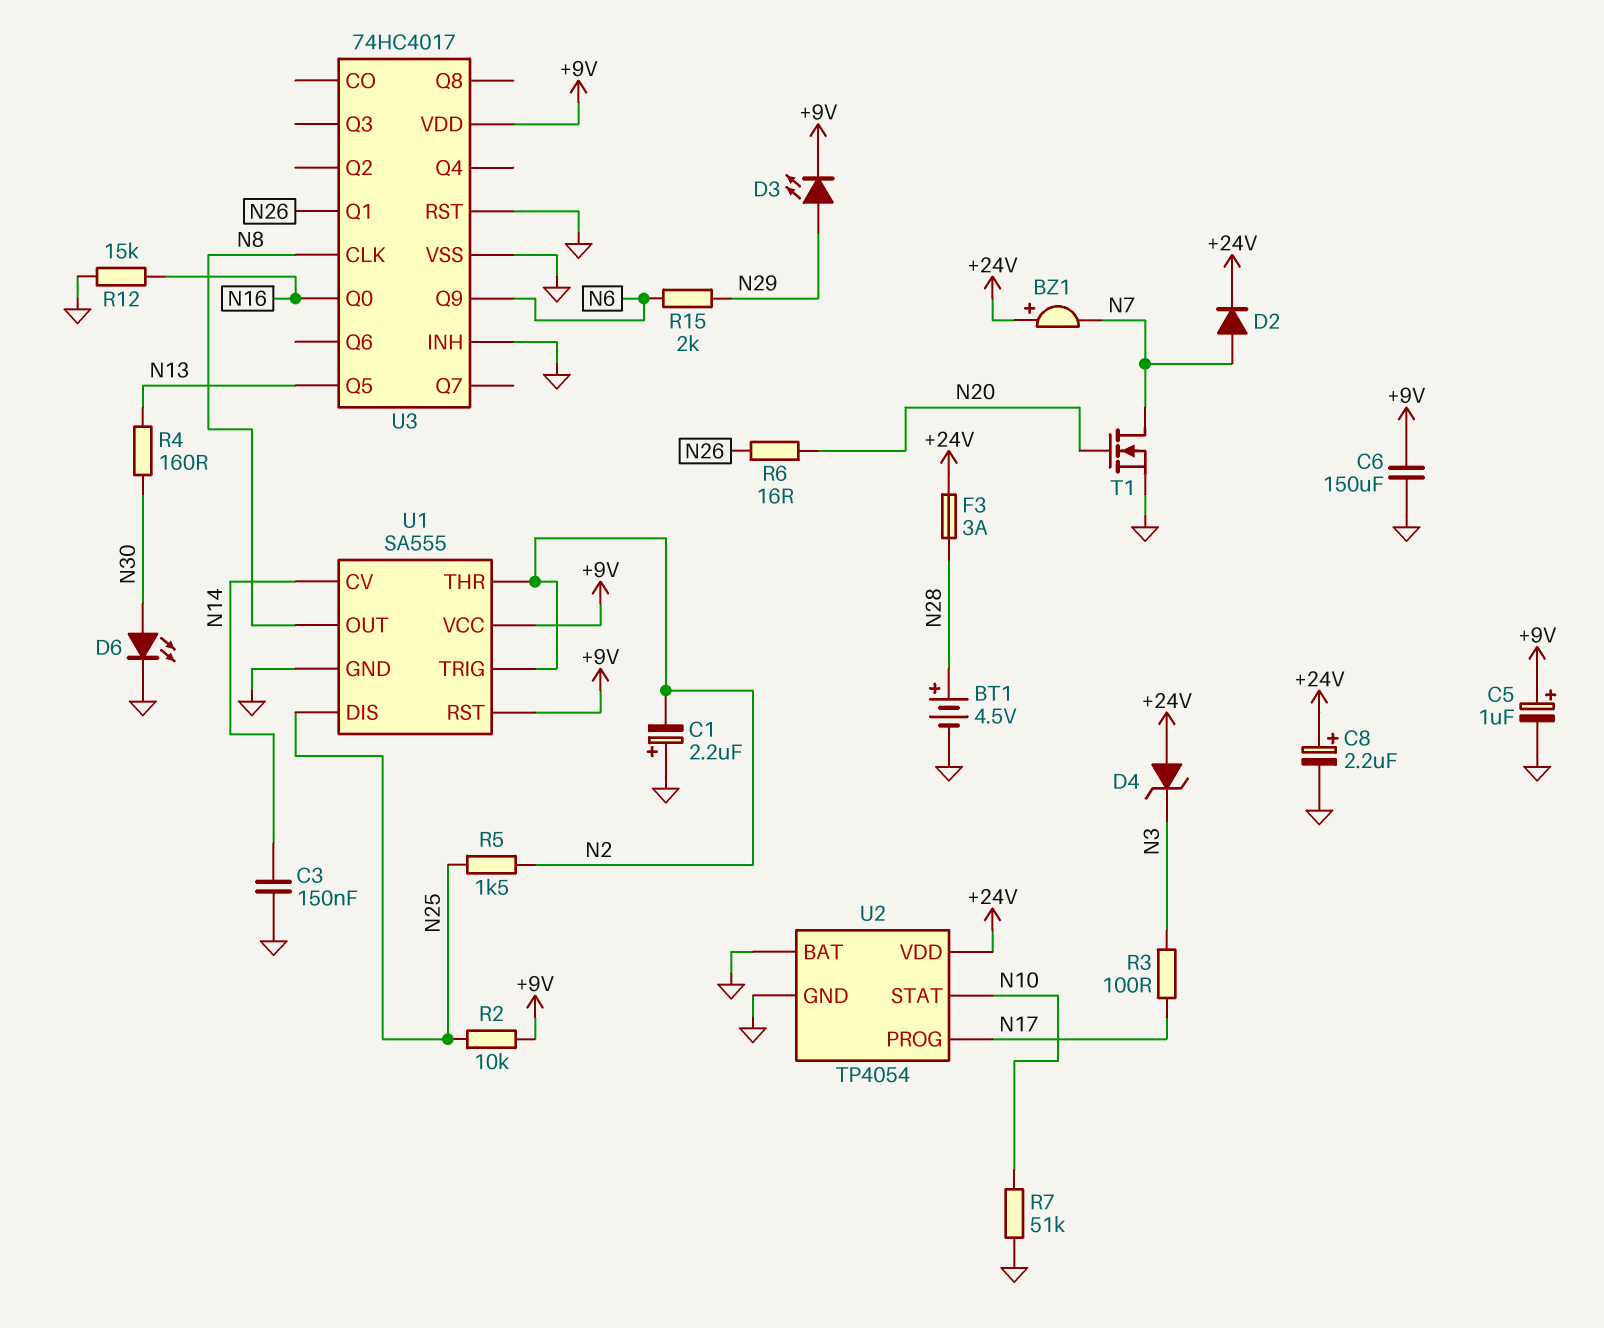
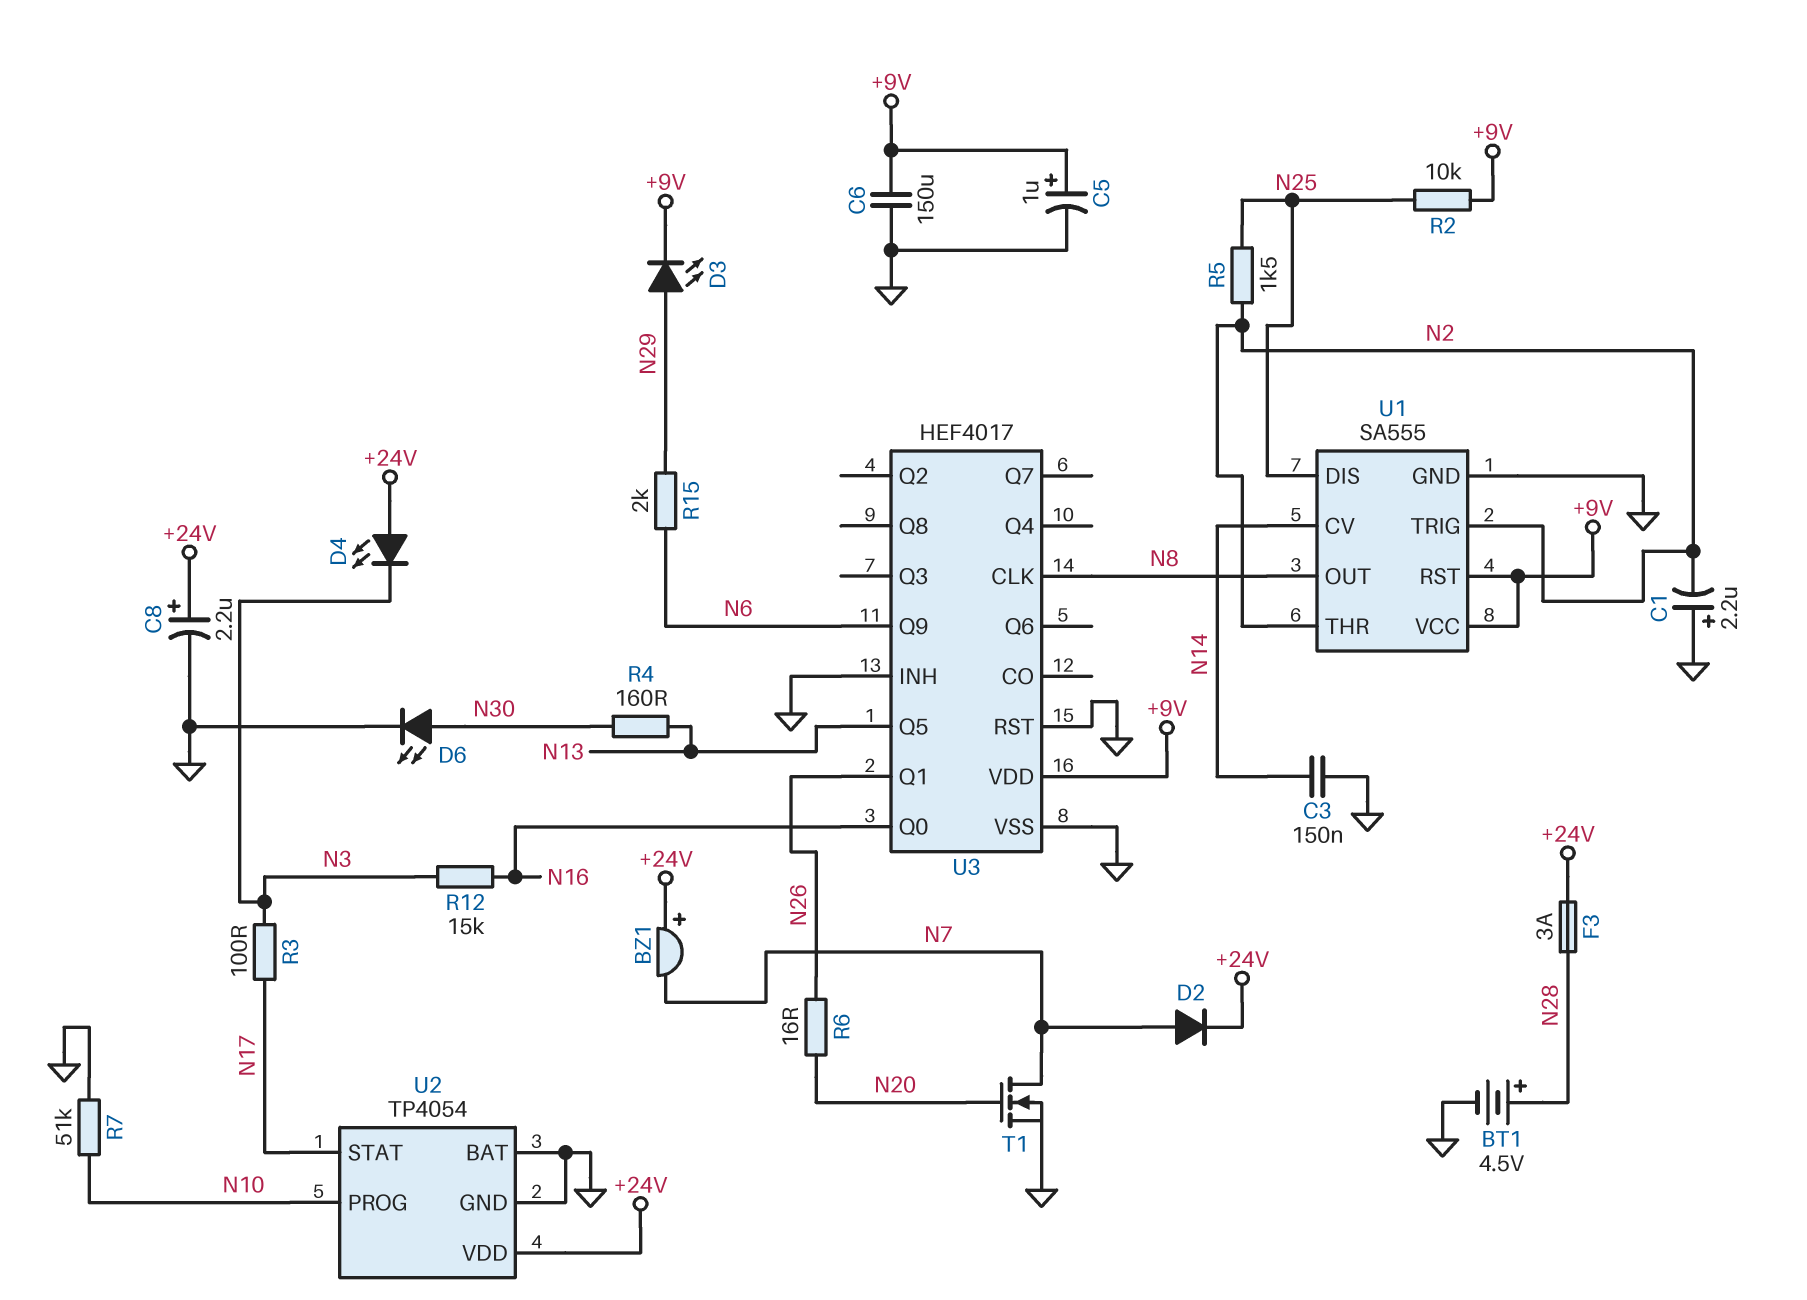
D4: zener (A +24V, K N3) -> LED (A +24V, K N3)
R12: 15k (GND, N16) -> 15k (N3, N16)
U2 pin PROG: N17 -> N10
U2 pin STAT: N10 -> N17
U3: 74HC4017 -> HEF4017

